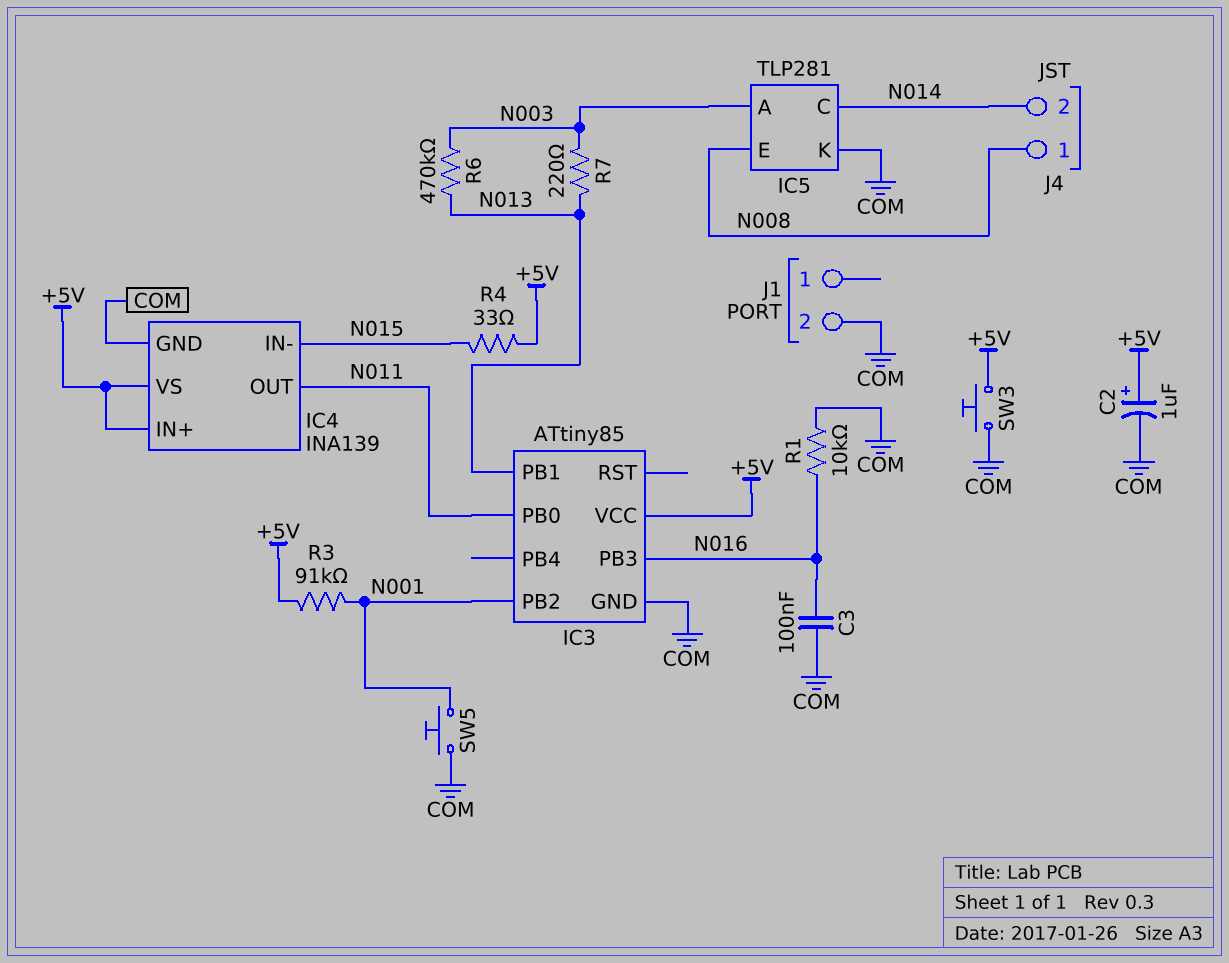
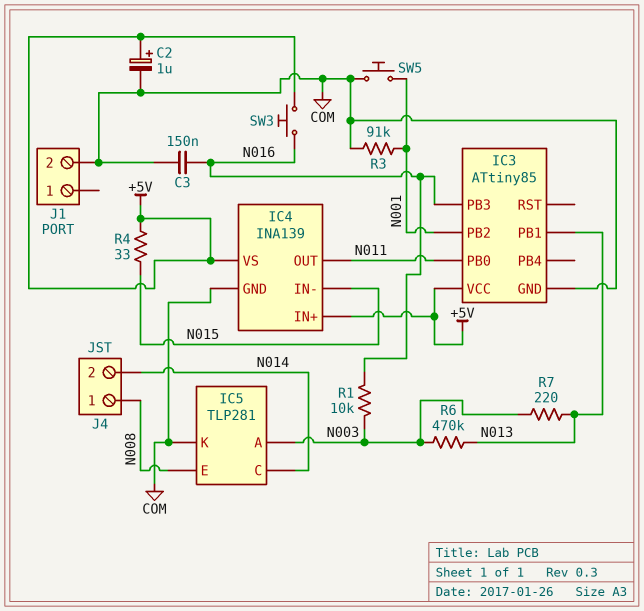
C3: 100nF (COM, N016) -> 150nF (COM, N016)
R1: 10k (COM, N016) -> 10k (N003, N016)
R3: 91k (+5V, N001) -> 91k (COM, N001)
SW3: button (+5V, COM) -> button (+5V, N016)

